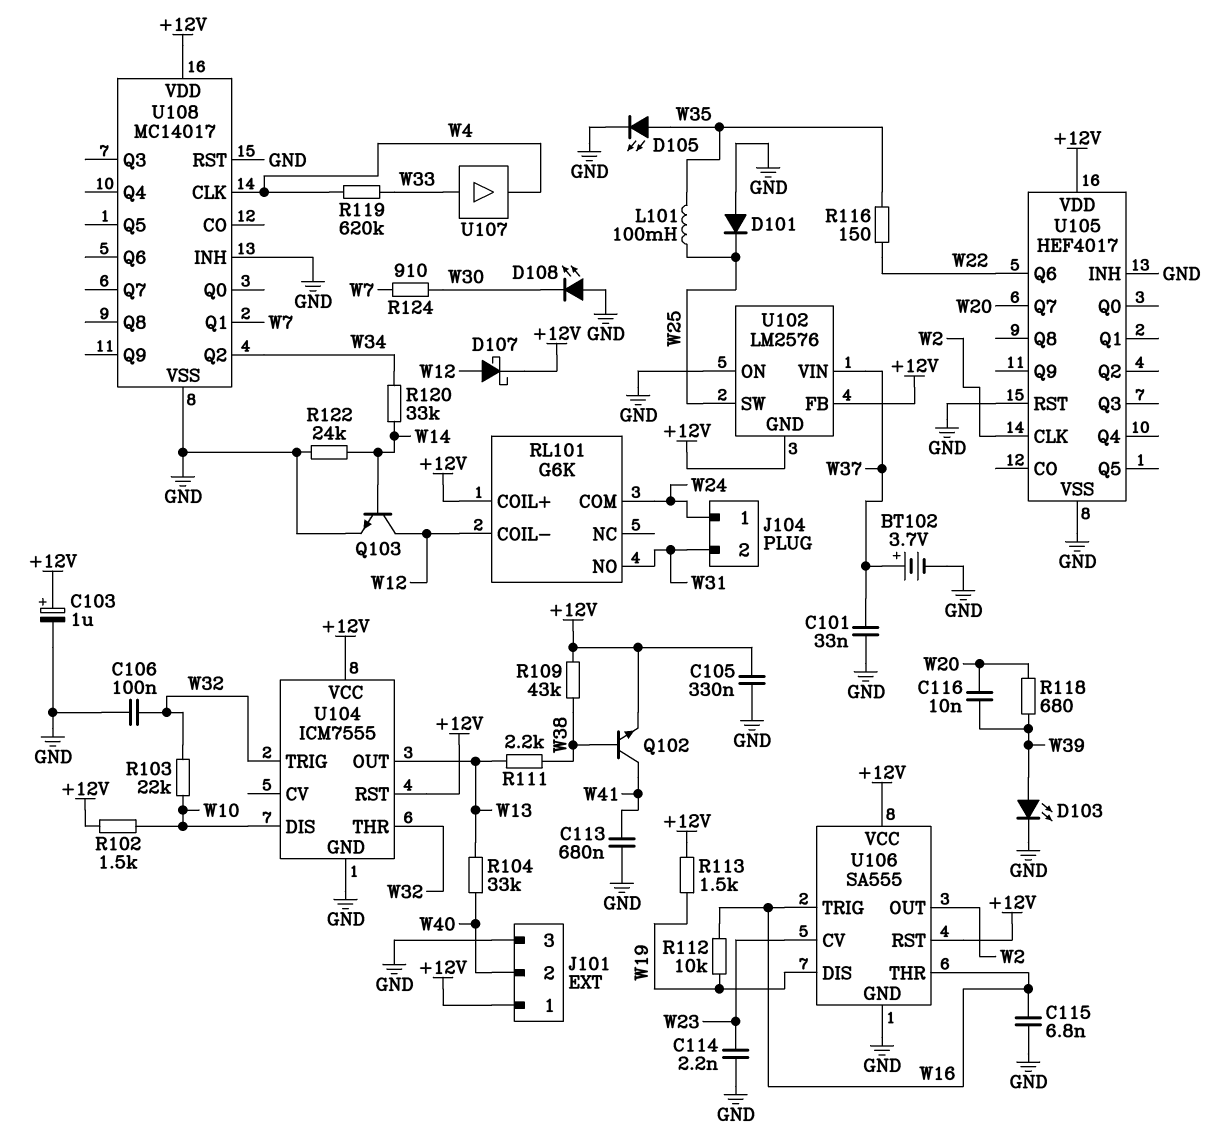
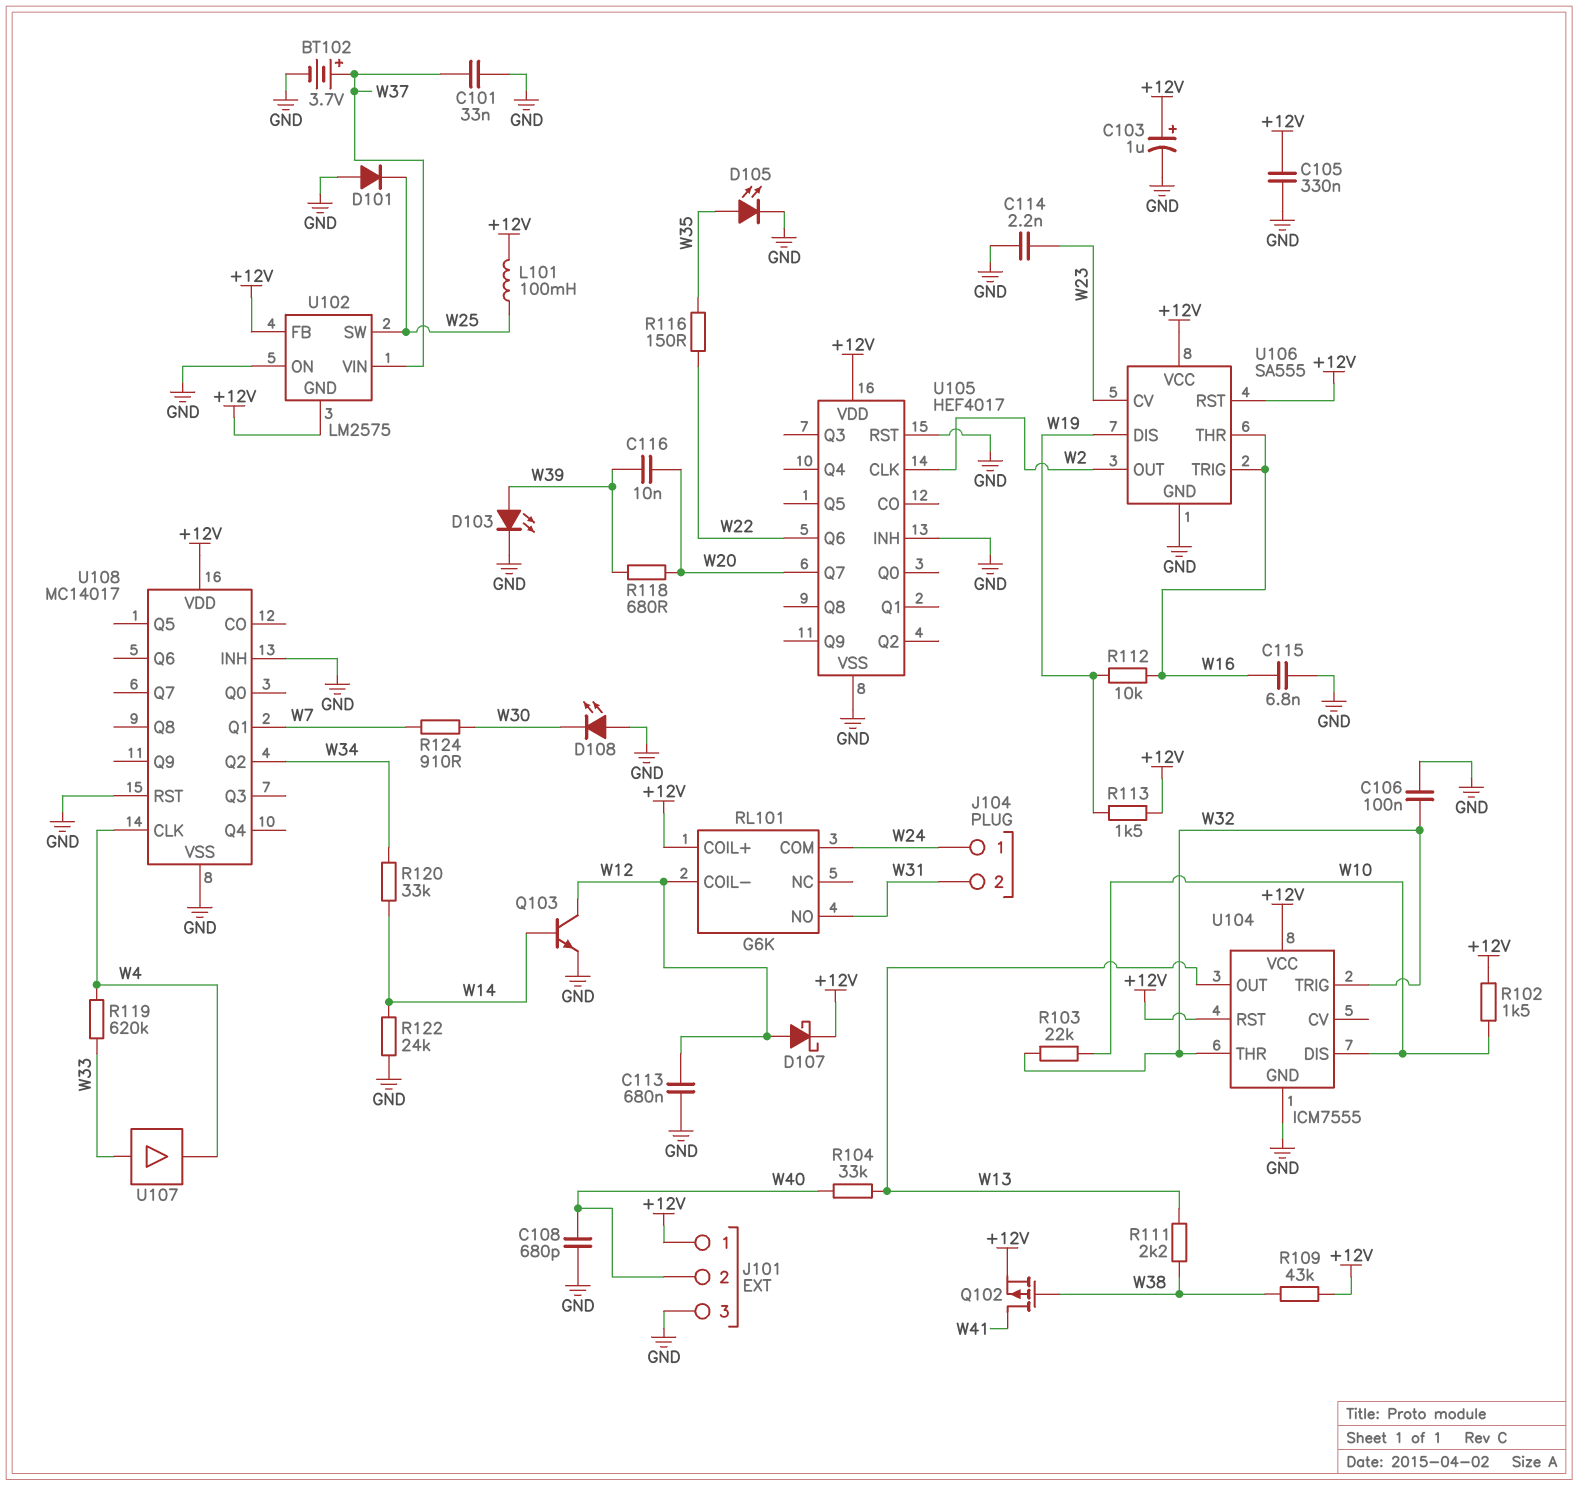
C108: none -> 680pF (GND, W40)
C113: 680nF (GND, W41) -> 680nF (GND, W12)
L101: 100mH (W25, W35) -> 100mH (+12V, W25)
Q102: NPN (B W38, C W41, E +12V) -> PMOS (G W38, D W41, S +12V)
U102: LM2576 -> LM2575

